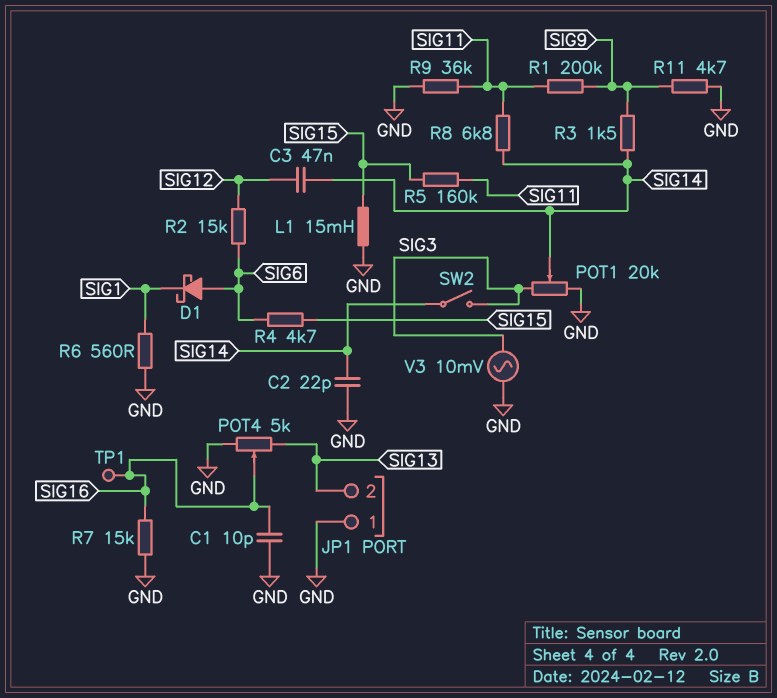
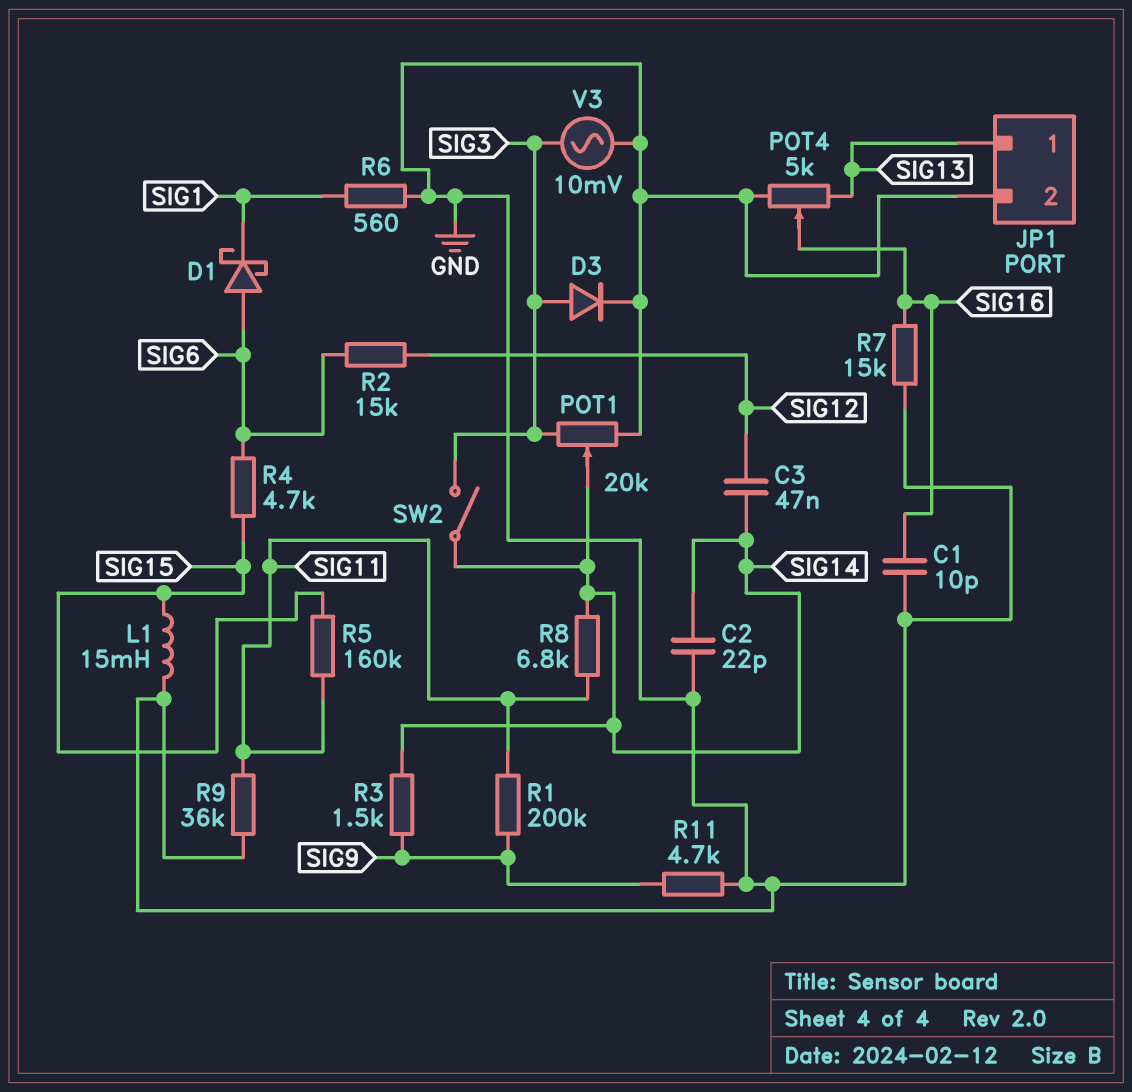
D3: none -> diode (A SIG3, K GND)
JP1 pin 1: GND -> SIG13
JP1 pin 2: SIG13 -> GND
TP1: test point (SIG16) -> none

